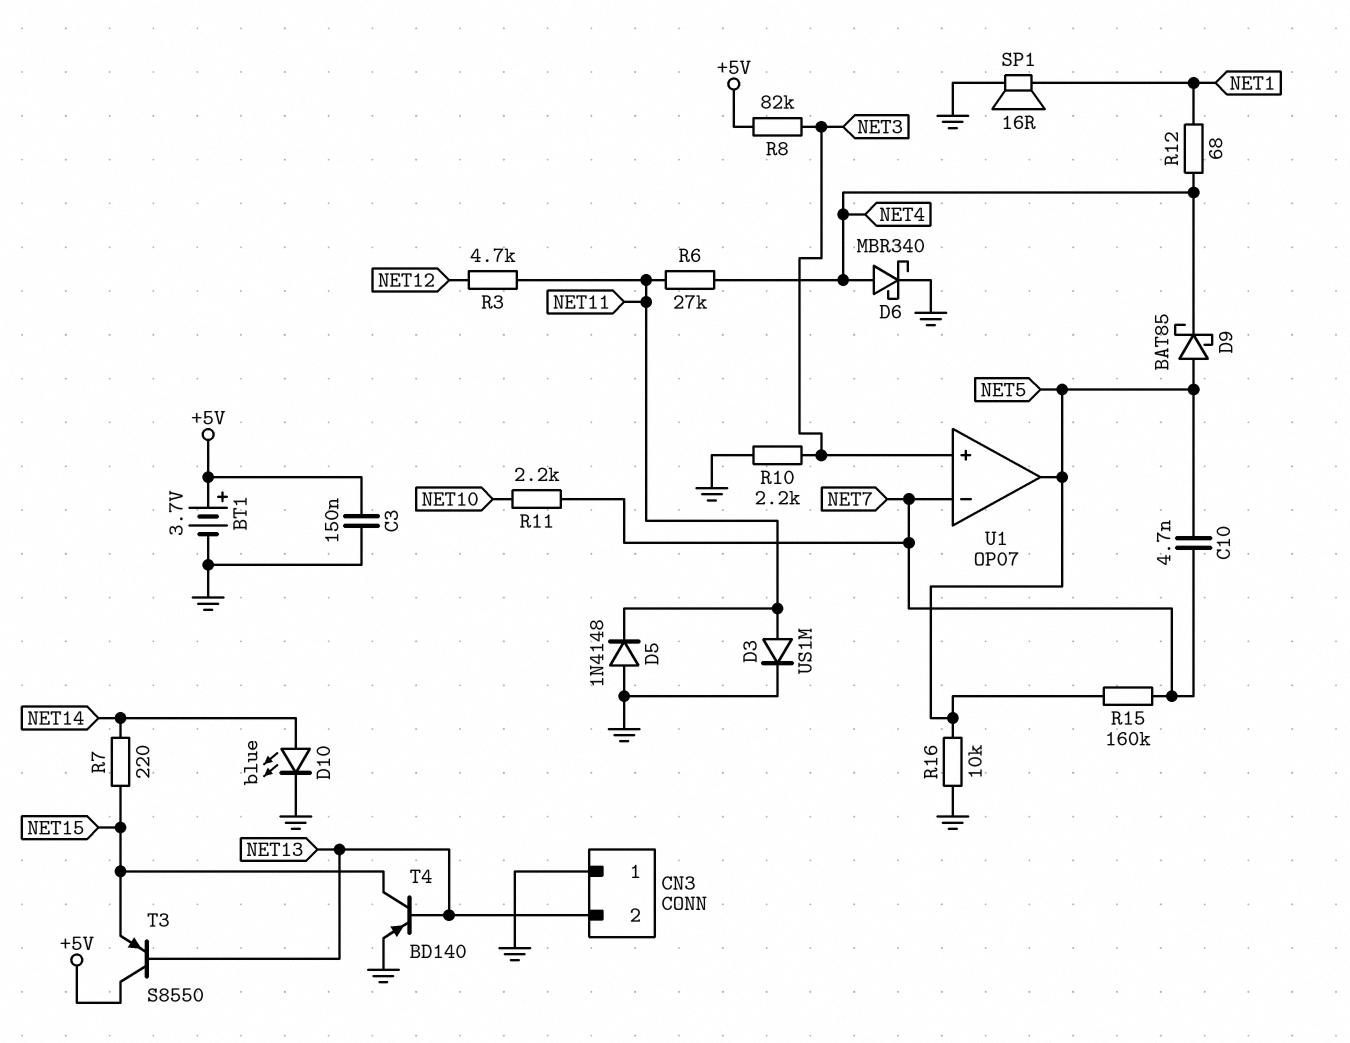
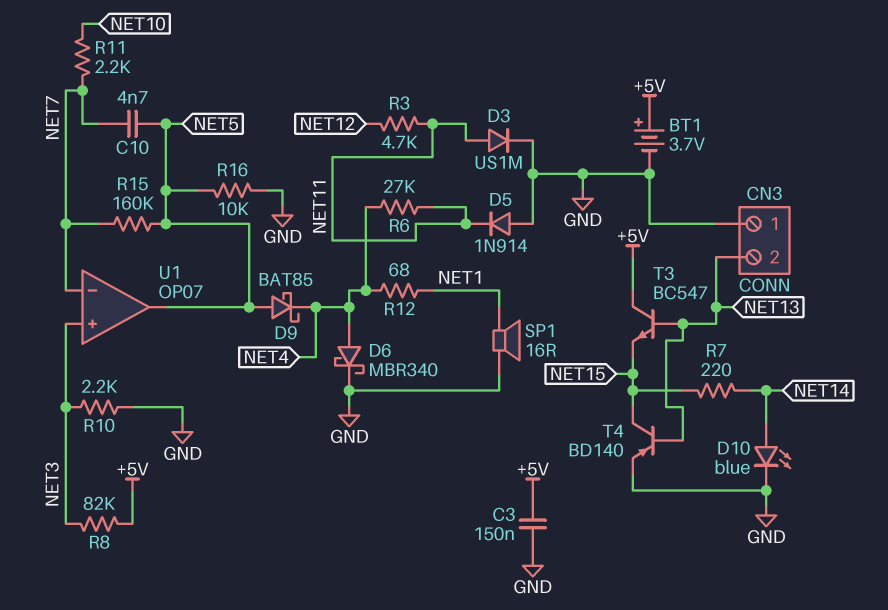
D5: diode 1N4148 (A GND, K NET11) -> diode 1N914 (A GND, K NET11)
T3: PNP S8550 (B NET13, C +5V, E NET15) -> NPN BC547 (B NET13, C +5V, E NET15)

